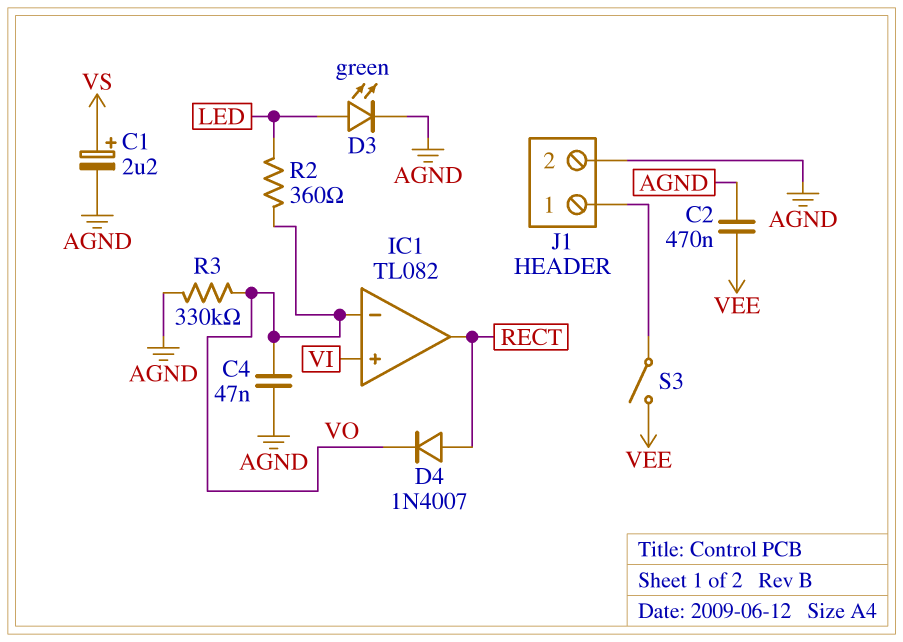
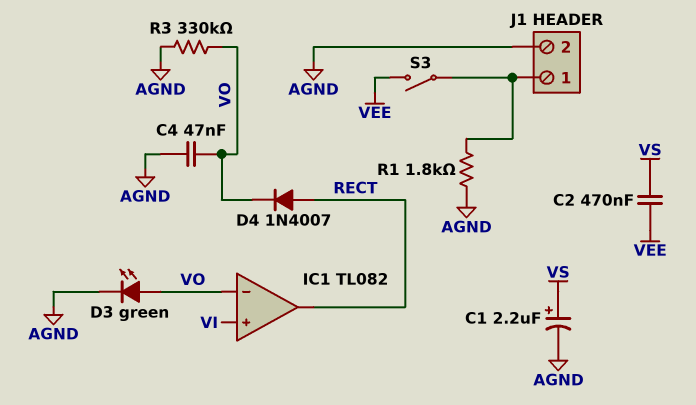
C2: 470nF (AGND, VEE) -> 470nF (VEE, VS)
D3: LED green (A LED, K AGND) -> LED green (A VO, K AGND)
R1: none -> 1.8k (AGND, J1/1)
R2: 360 (LED, VO) -> none

